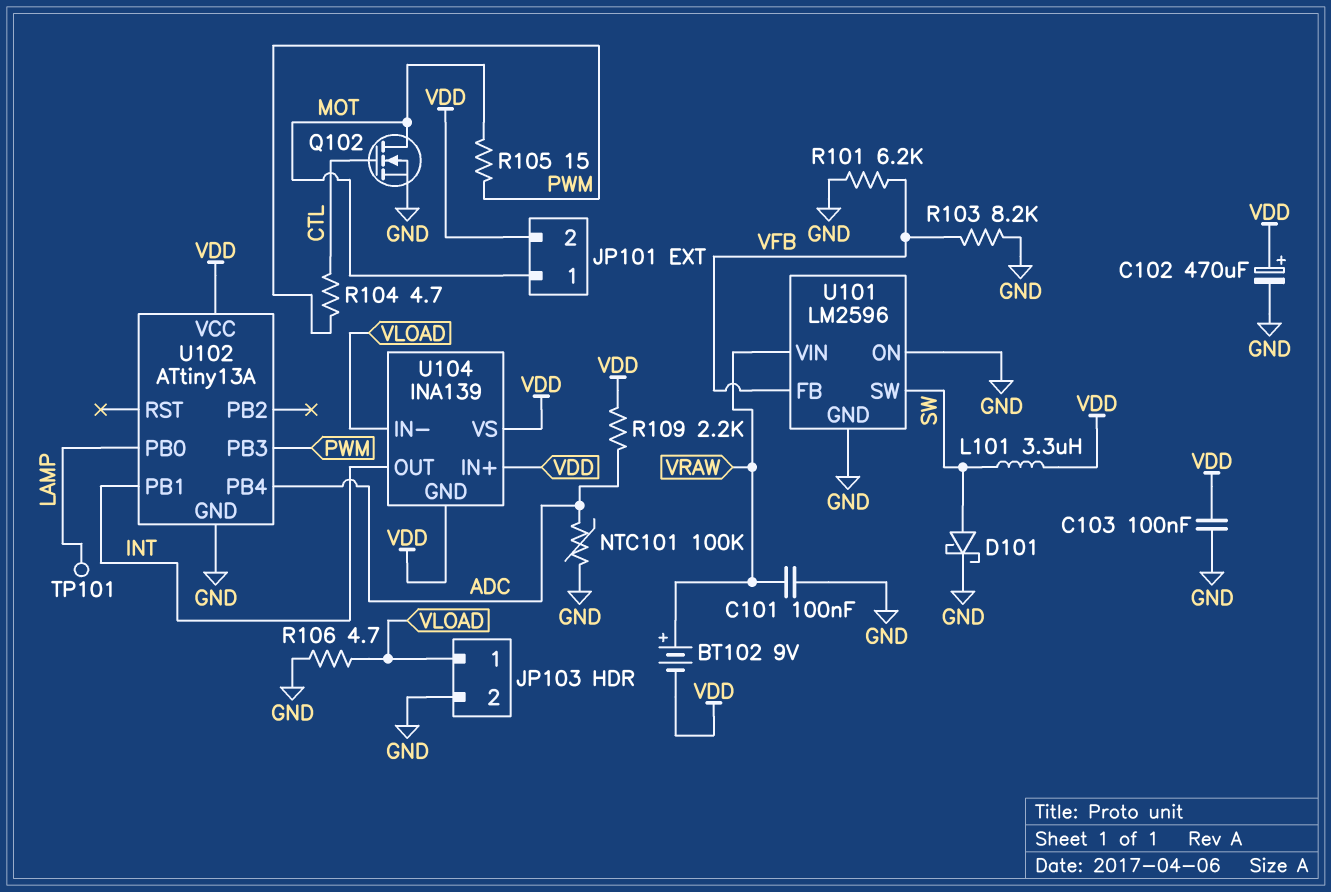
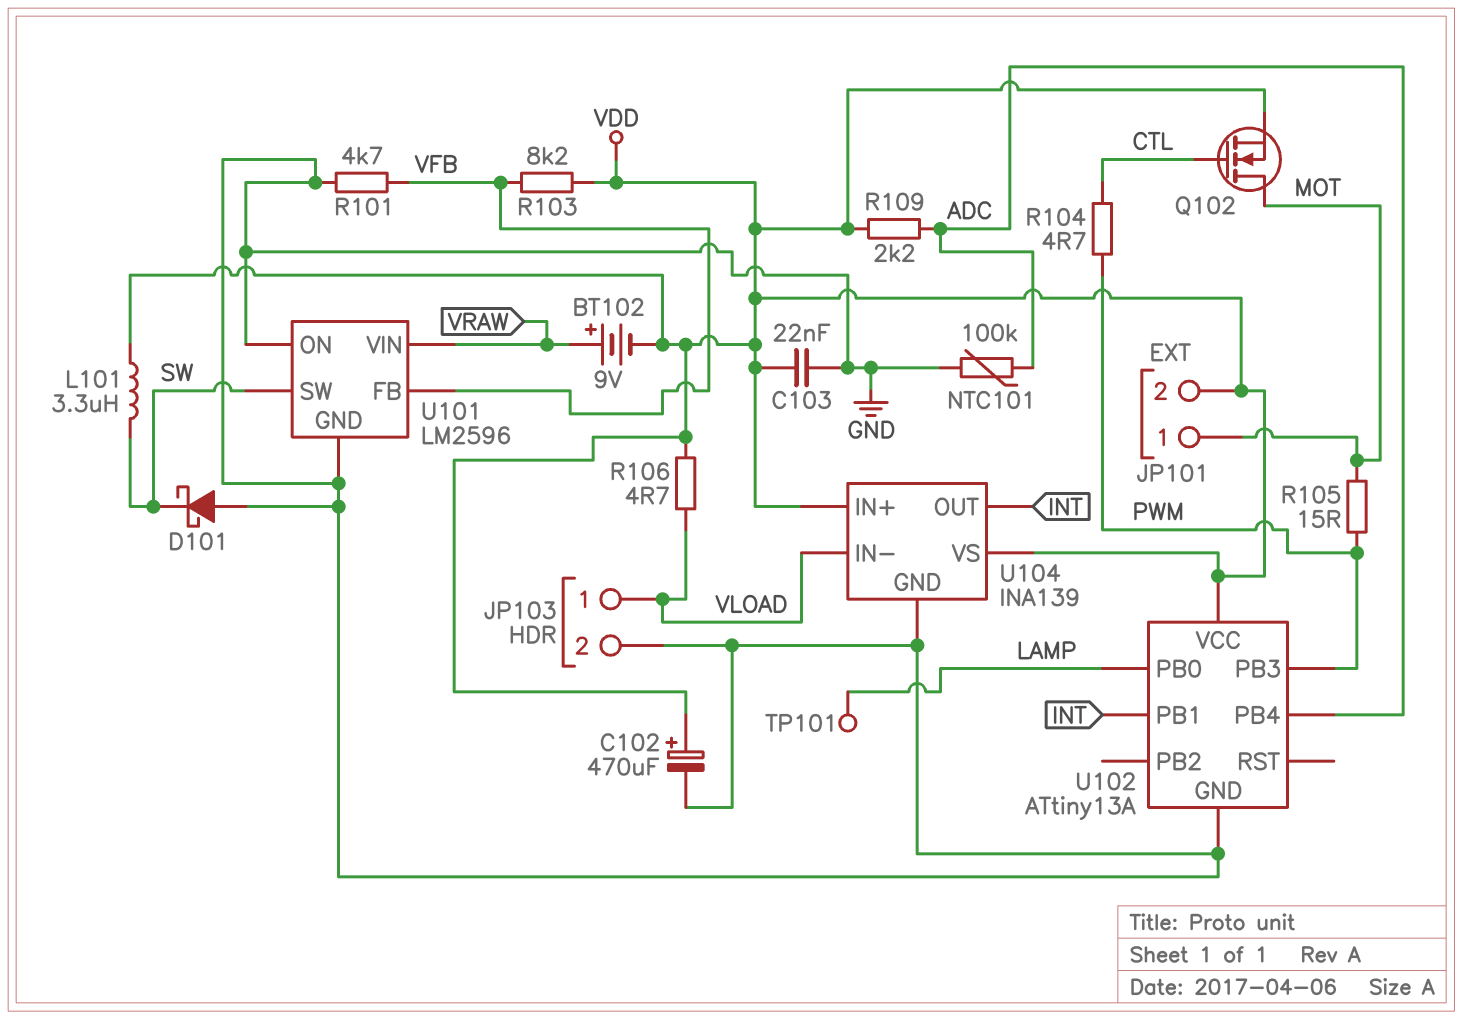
C101: 100nF (GND, VRAW) -> none
C103: 100nF (GND, VDD) -> 22nF (GND, VDD)
D101: schottky (A SW, K GND) -> schottky (A GND, K SW)
Q102: NMOS (G CTL, D MOT, S GND) -> NMOS (G CTL, D MOT, S VDD)
R101: 6.2k (GND, VFB) -> 4.7k (GND, VFB)
R103: 8.2k (GND, VFB) -> 8.2k (VDD, VFB)
R106: 4.7 (GND, VLOAD) -> 4.7 (VDD, VLOAD)
U104 pin GND: VDD -> GND

